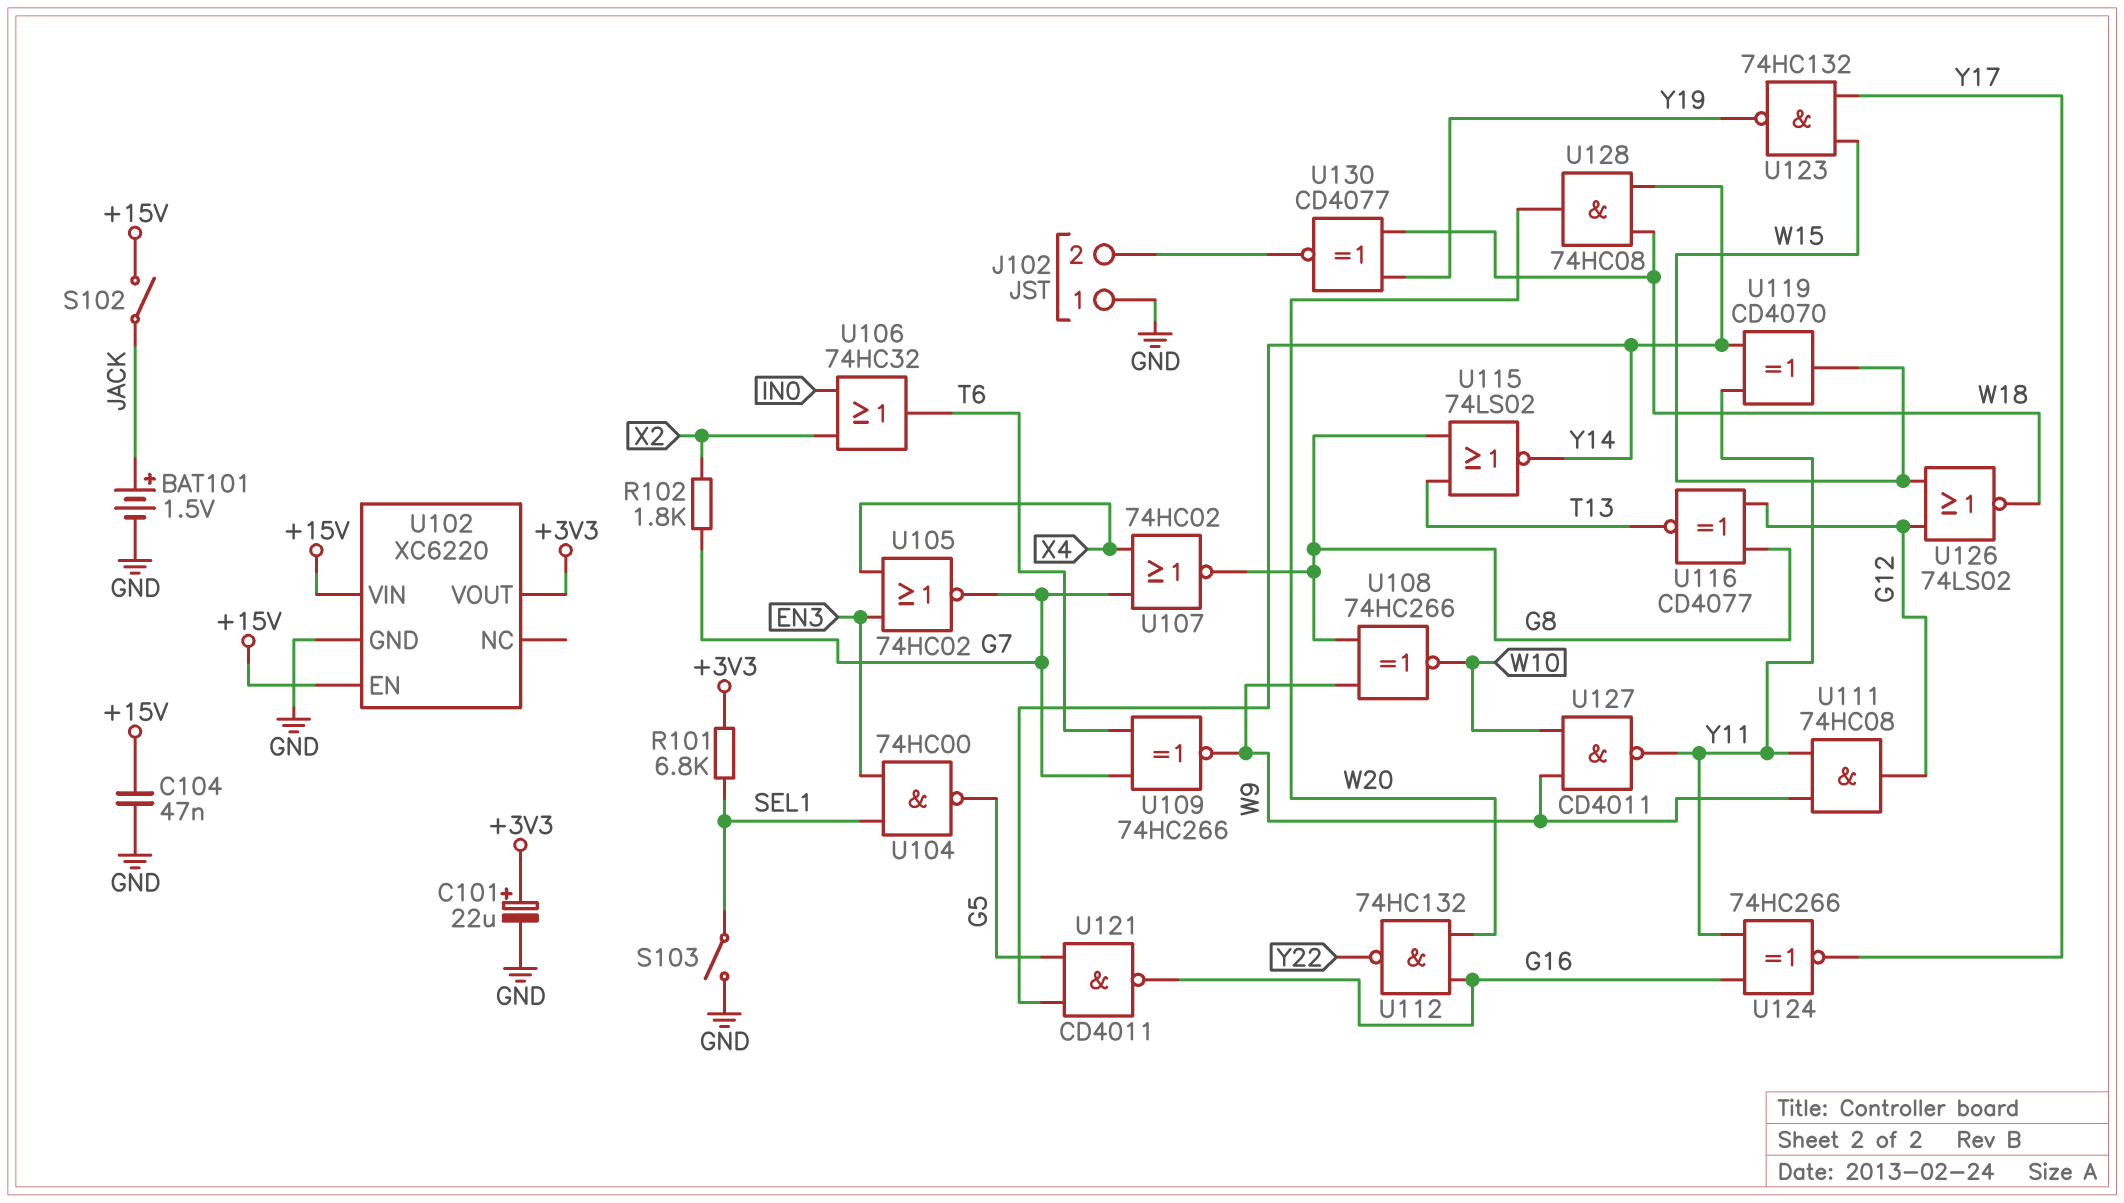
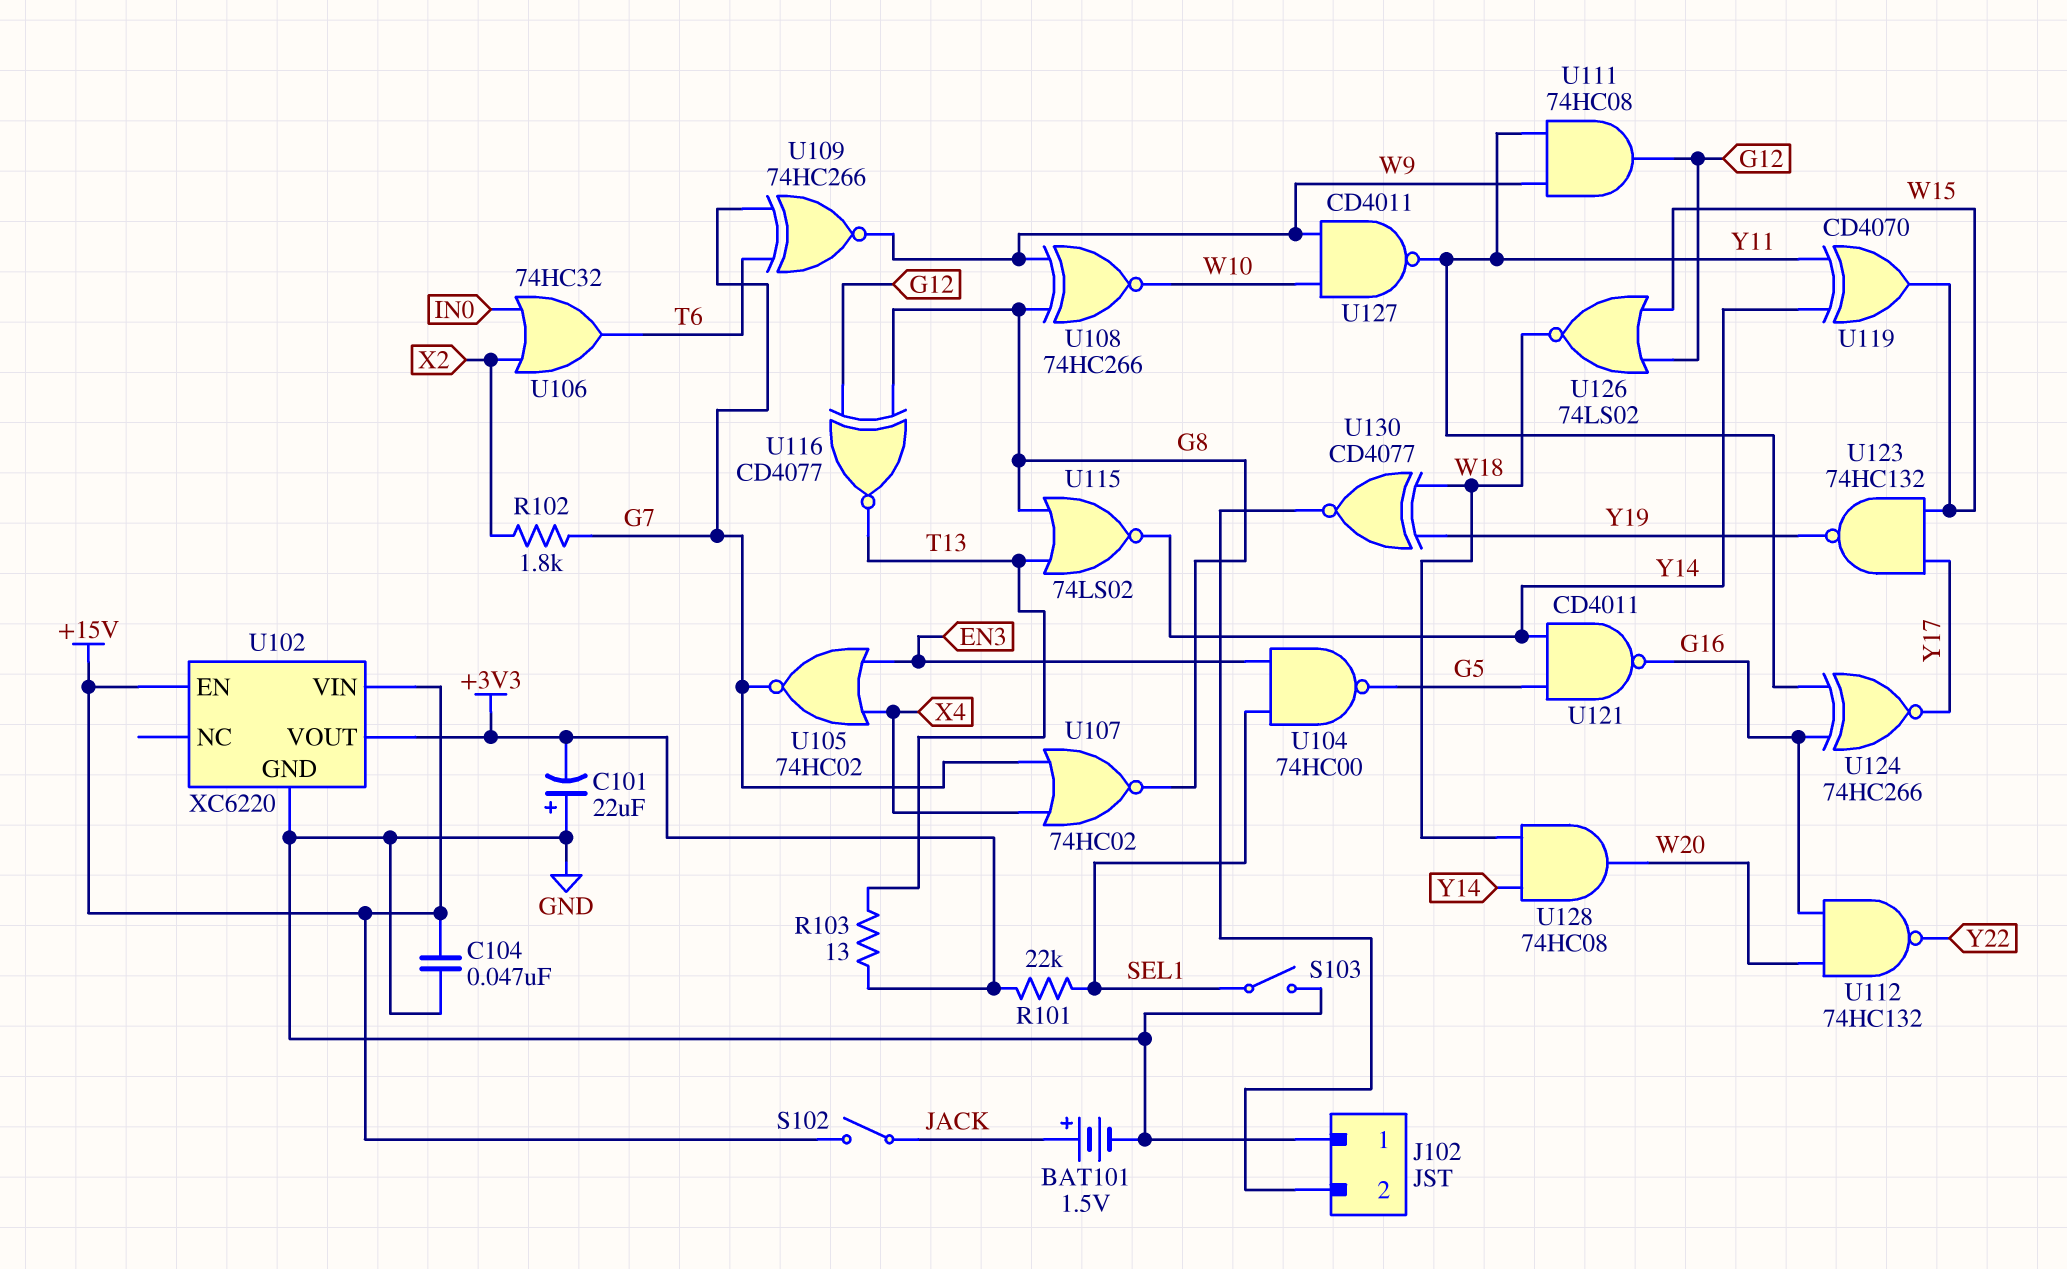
C101: 22uF (plus +3V3, minus GND) -> 22uF (plus GND, minus +3V3)
R101: 6.8k (+3V3, SEL1) -> 22k (+3V3, SEL1)
R103: none -> 13 (+3V3, T13)

